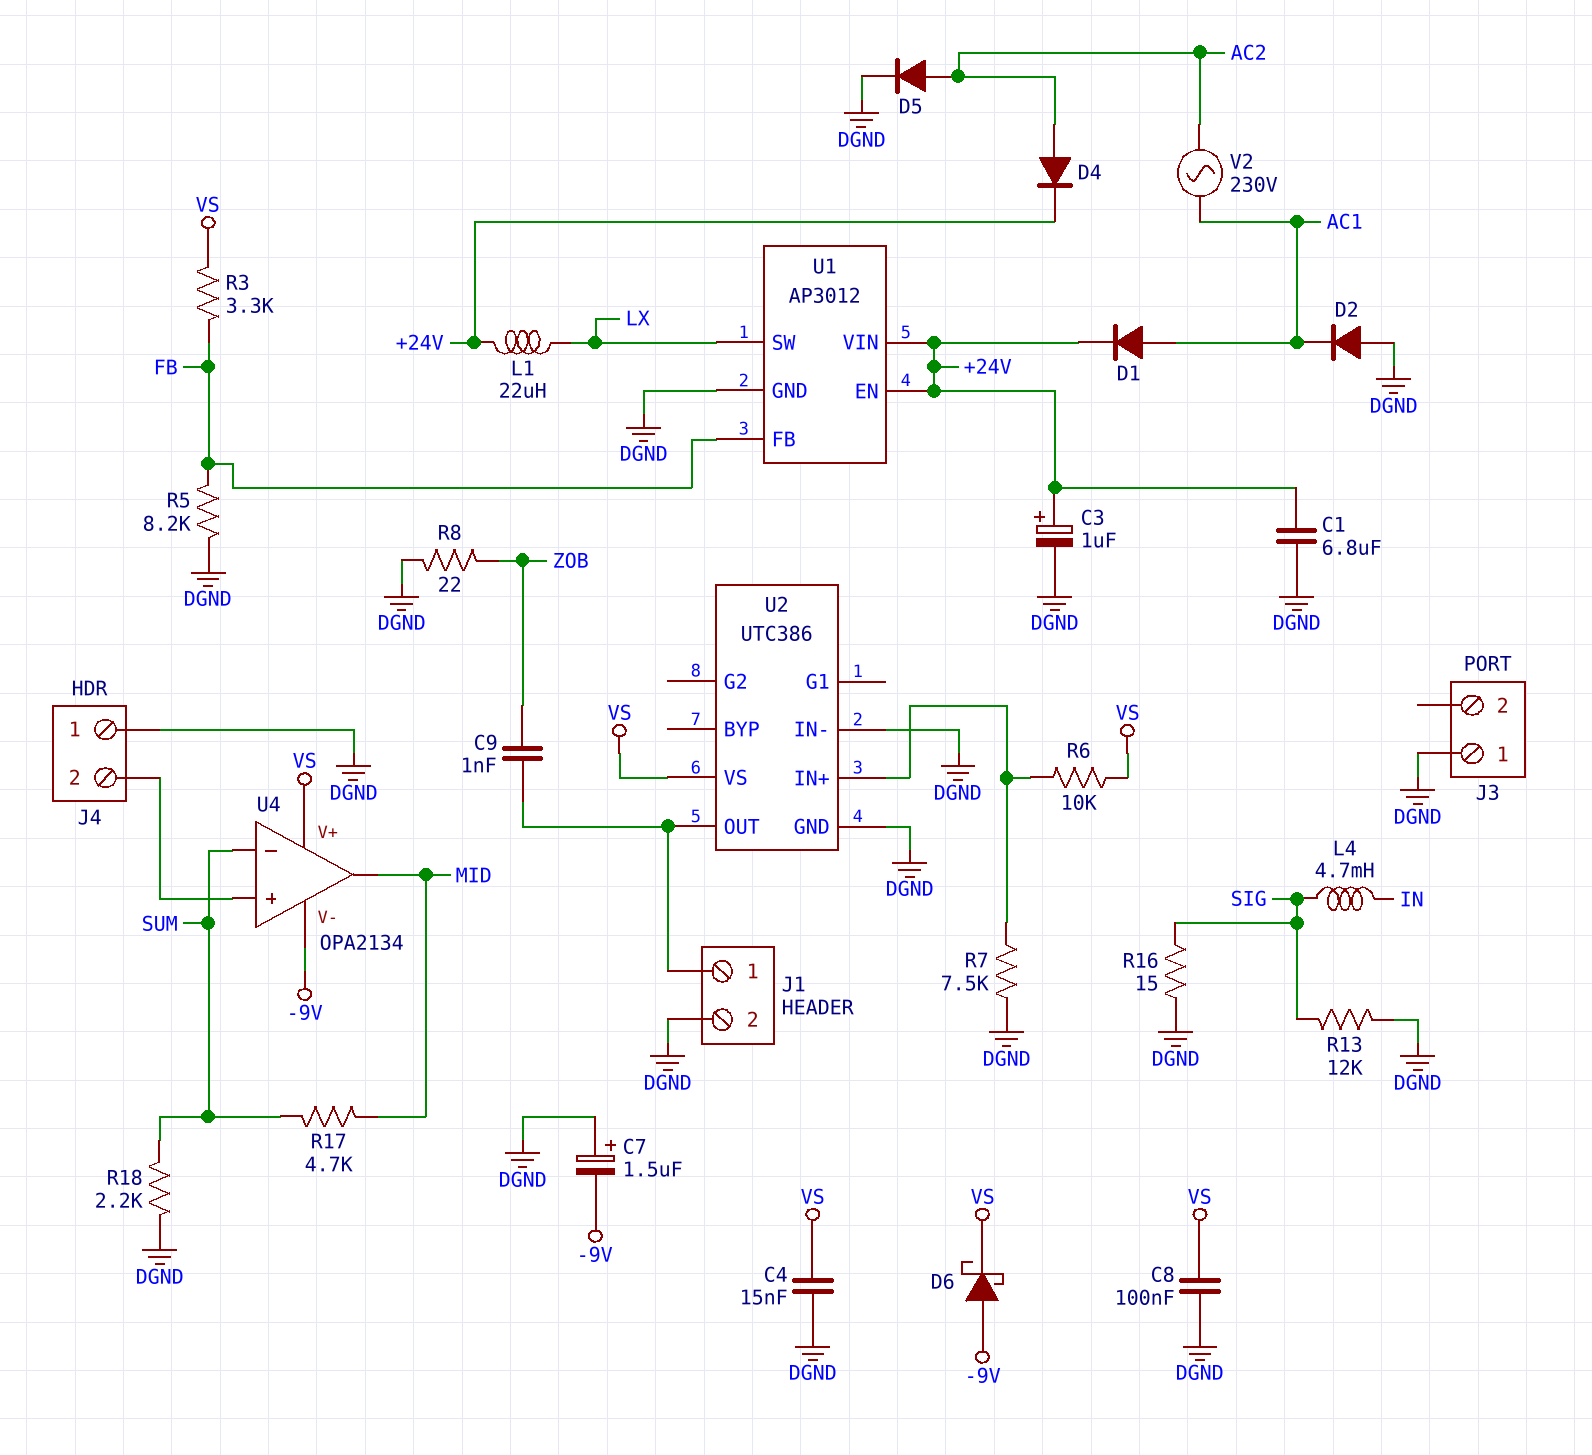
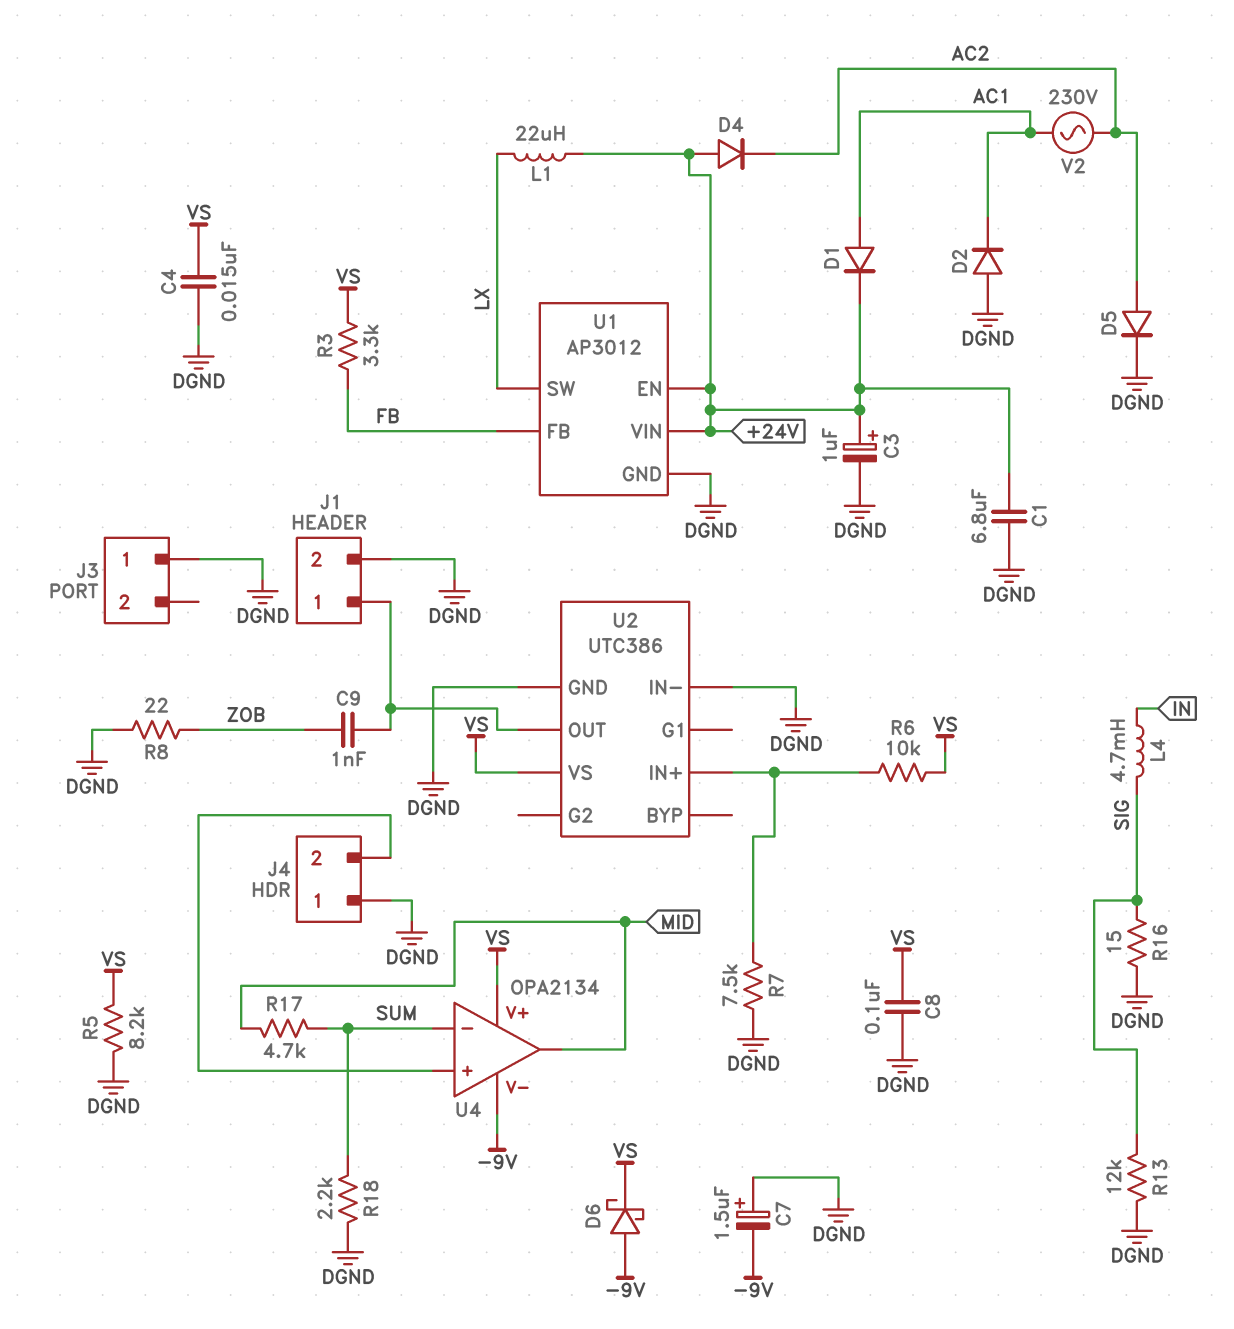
D4: diode (A AC2, K +24V) -> diode (A +24V, K AC2)
R5: 8.2k (DGND, FB) -> 8.2k (DGND, VS)

